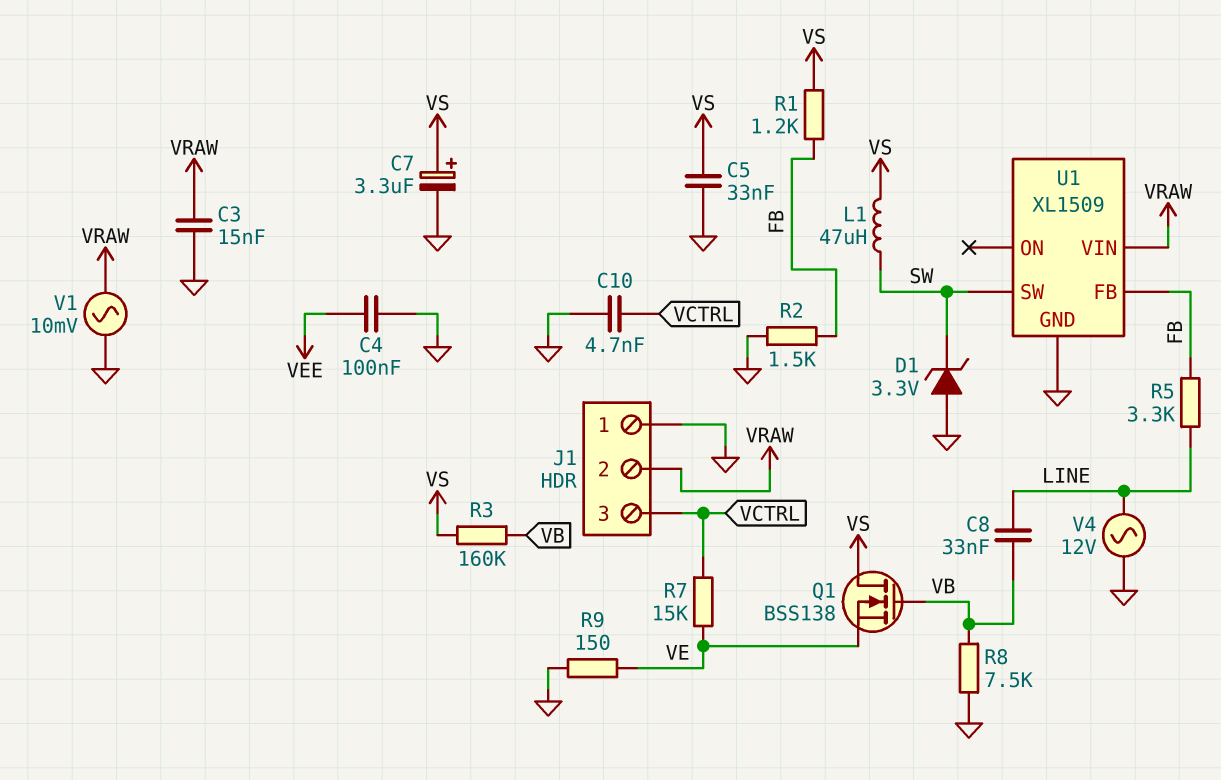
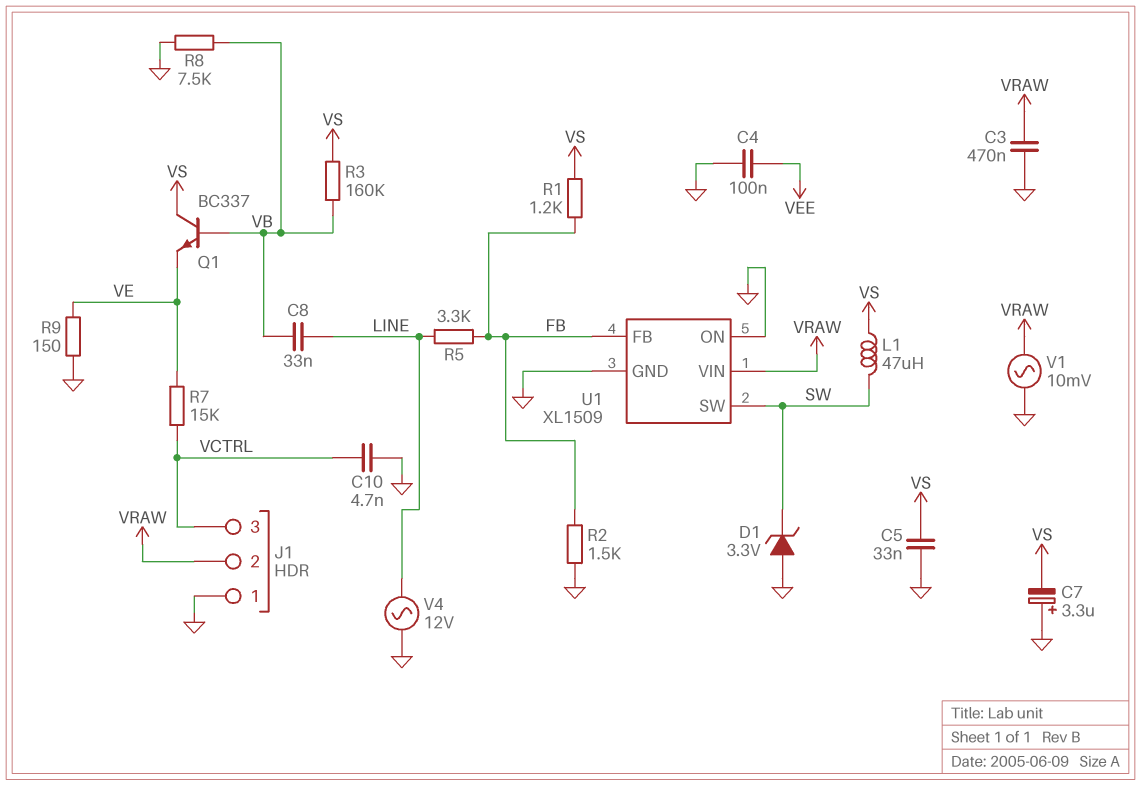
C3: 15nF (GND, VRAW) -> 470nF (GND, VRAW)
C7: 3.3uF (plus VS, minus GND) -> 3.3uF (plus GND, minus VS)
Q1: NMOS BSS138 (G VB, D VS, S VE) -> NPN BC337 (B VB, C VS, E VE)
U1 pin ON: none -> GND

